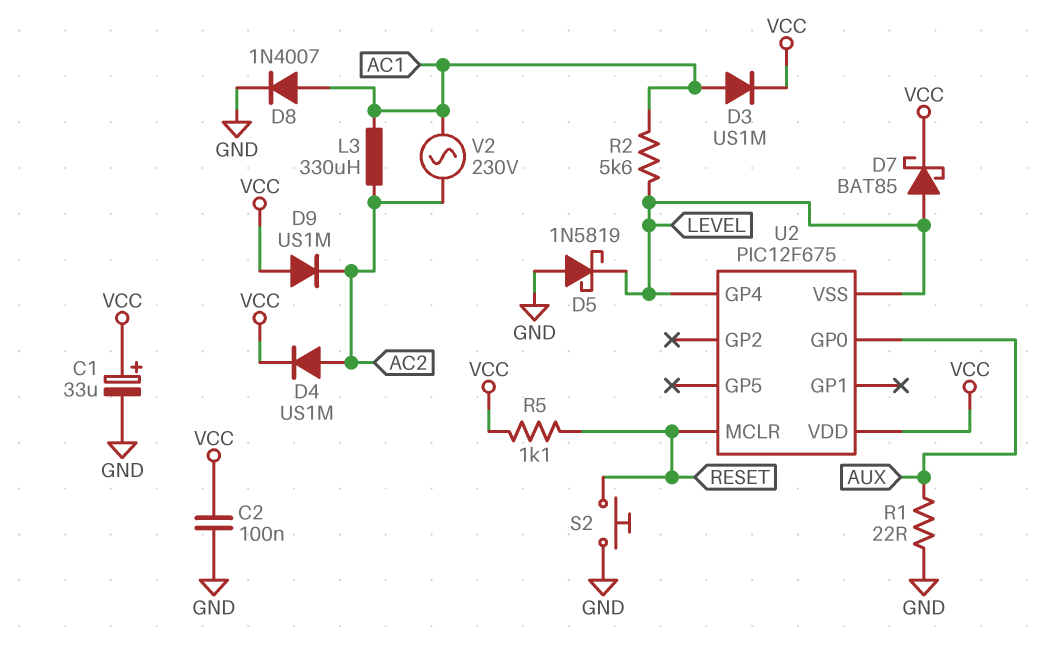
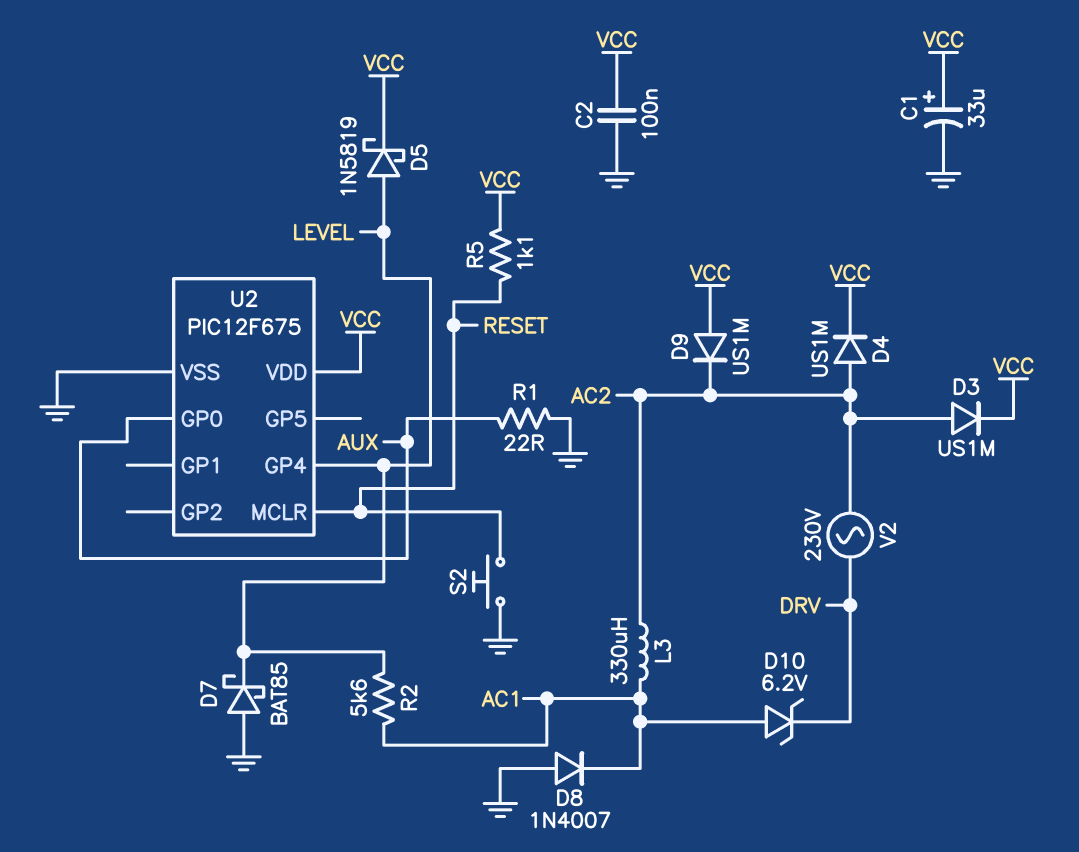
D3: diode US1M (A AC1, K VCC) -> diode US1M (A AC2, K VCC)
D5: schottky 1N5819 (A GND, K LEVEL) -> schottky 1N5819 (A LEVEL, K VCC)
D7: schottky BAT85 (A LEVEL, K VCC) -> schottky BAT85 (A GND, K LEVEL)
D8: diode 1N4007 (A AC1, K GND) -> diode 1N4007 (A GND, K AC1)
D10: none -> zener 6.2V (A AC1, K DRV)
U2 pin VSS: LEVEL -> GND
V2: AC 230V (AC1, AC2) -> AC 230V (AC2, DRV)

